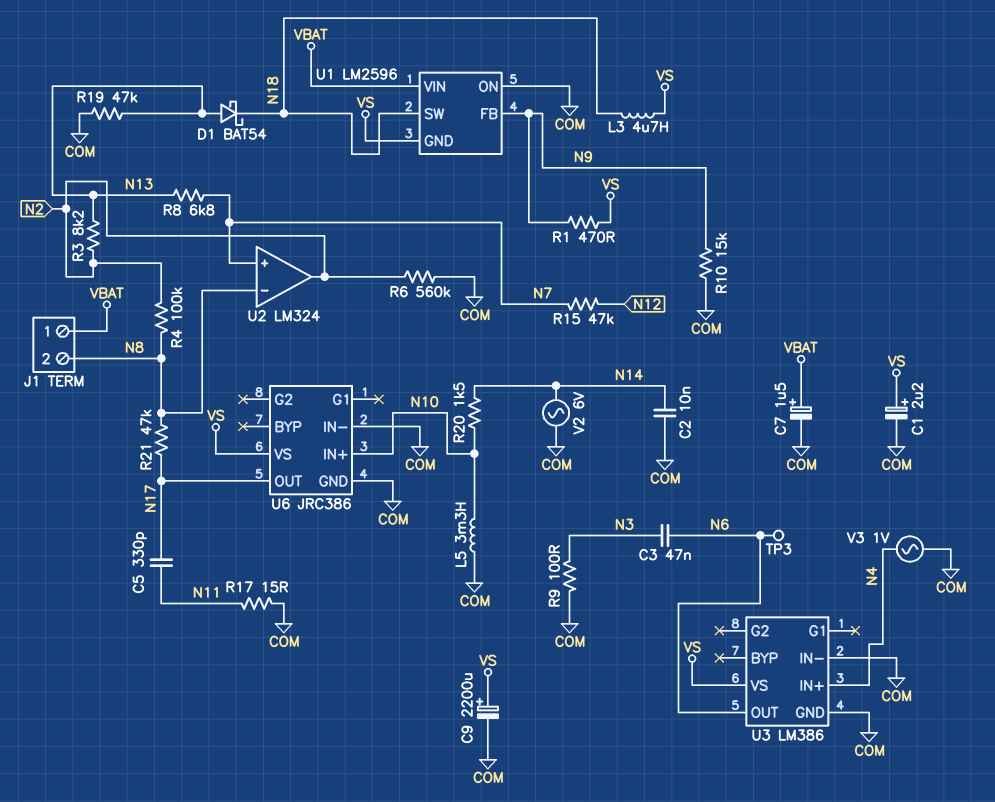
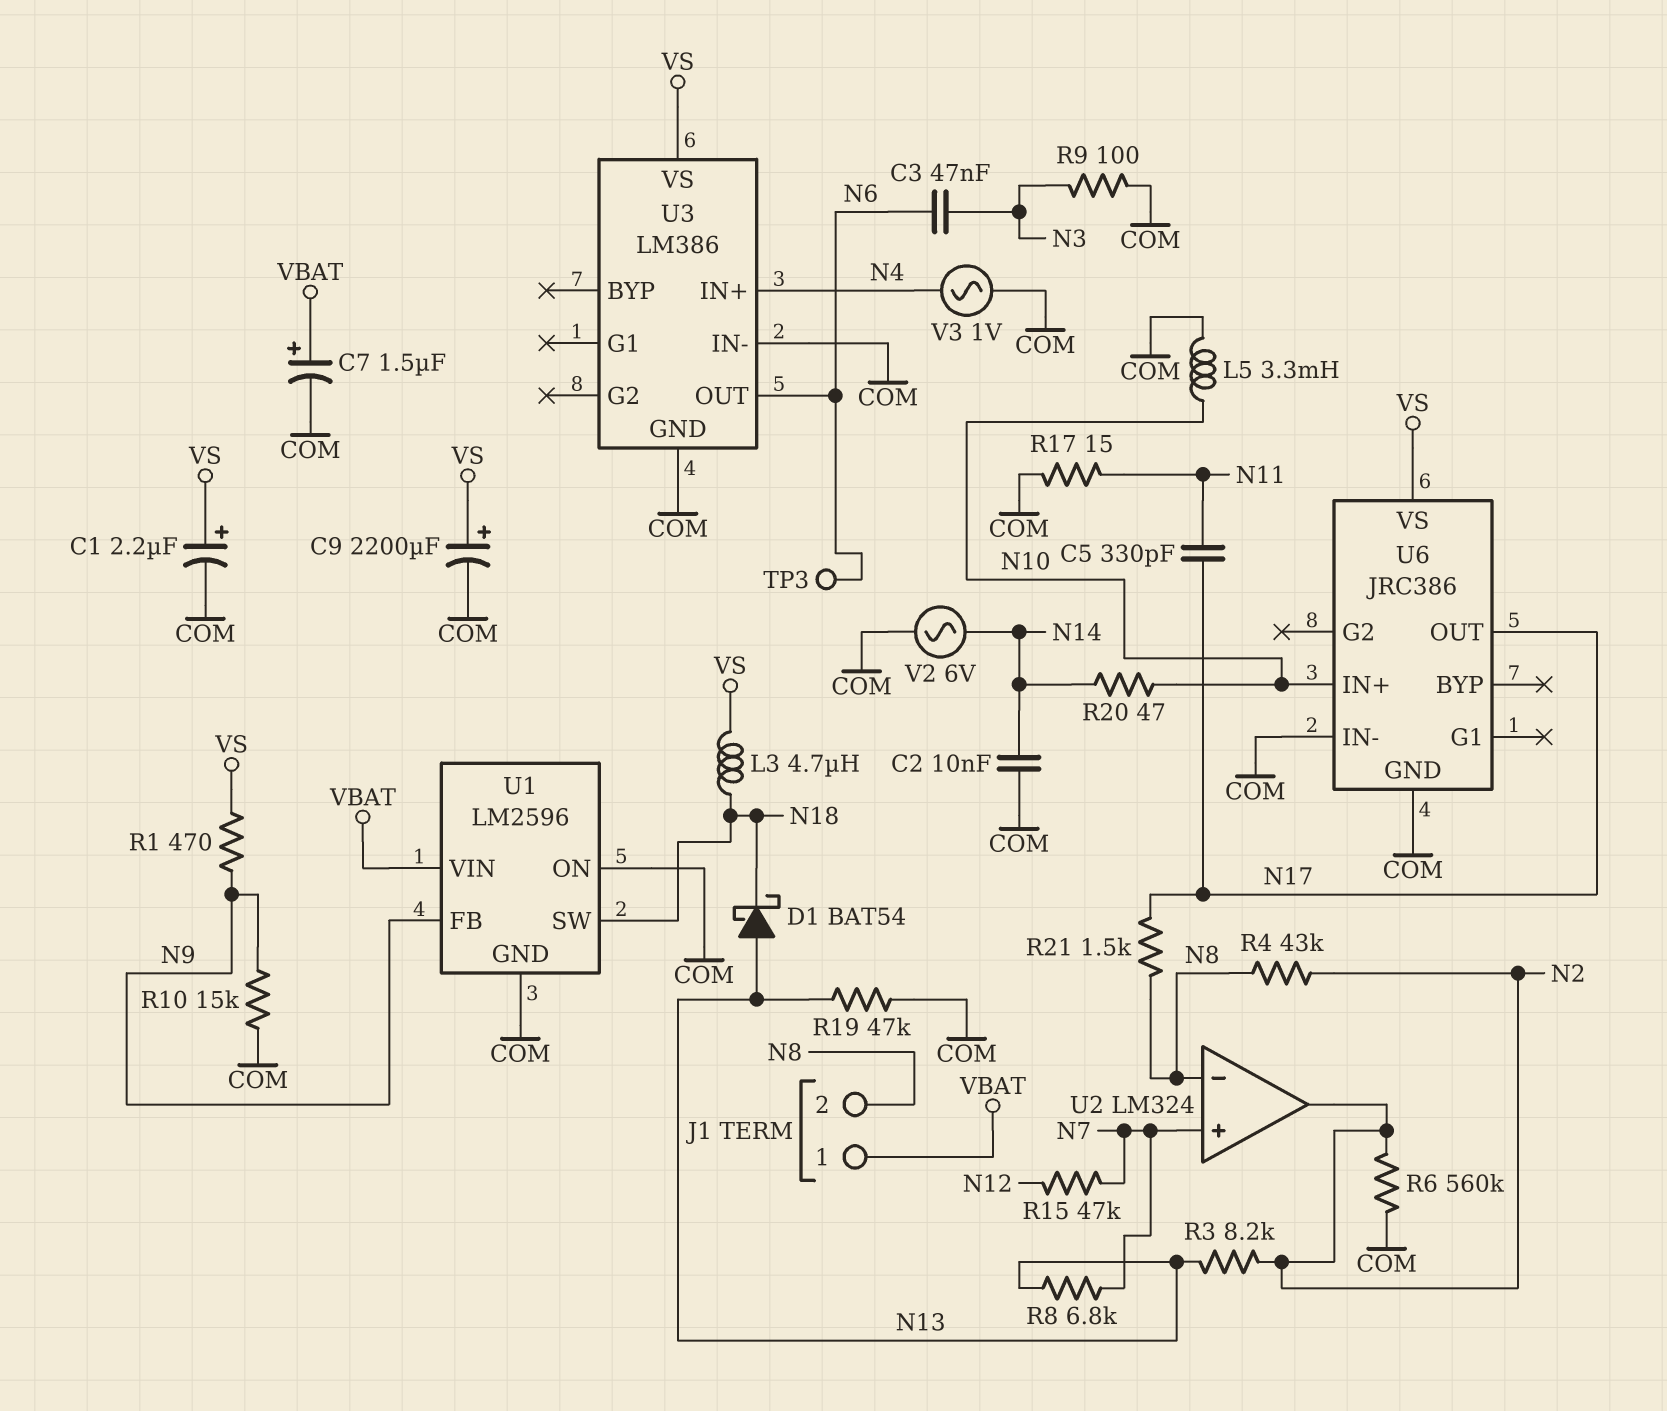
R4: 100k (N2, N8) -> 43k (N2, N8)
R20: 1.5k (N10, N14) -> 47 (N10, N14)
R21: 47k (N8, N17) -> 1.5k (N8, N17)
U1 pin GND: VS -> COM

